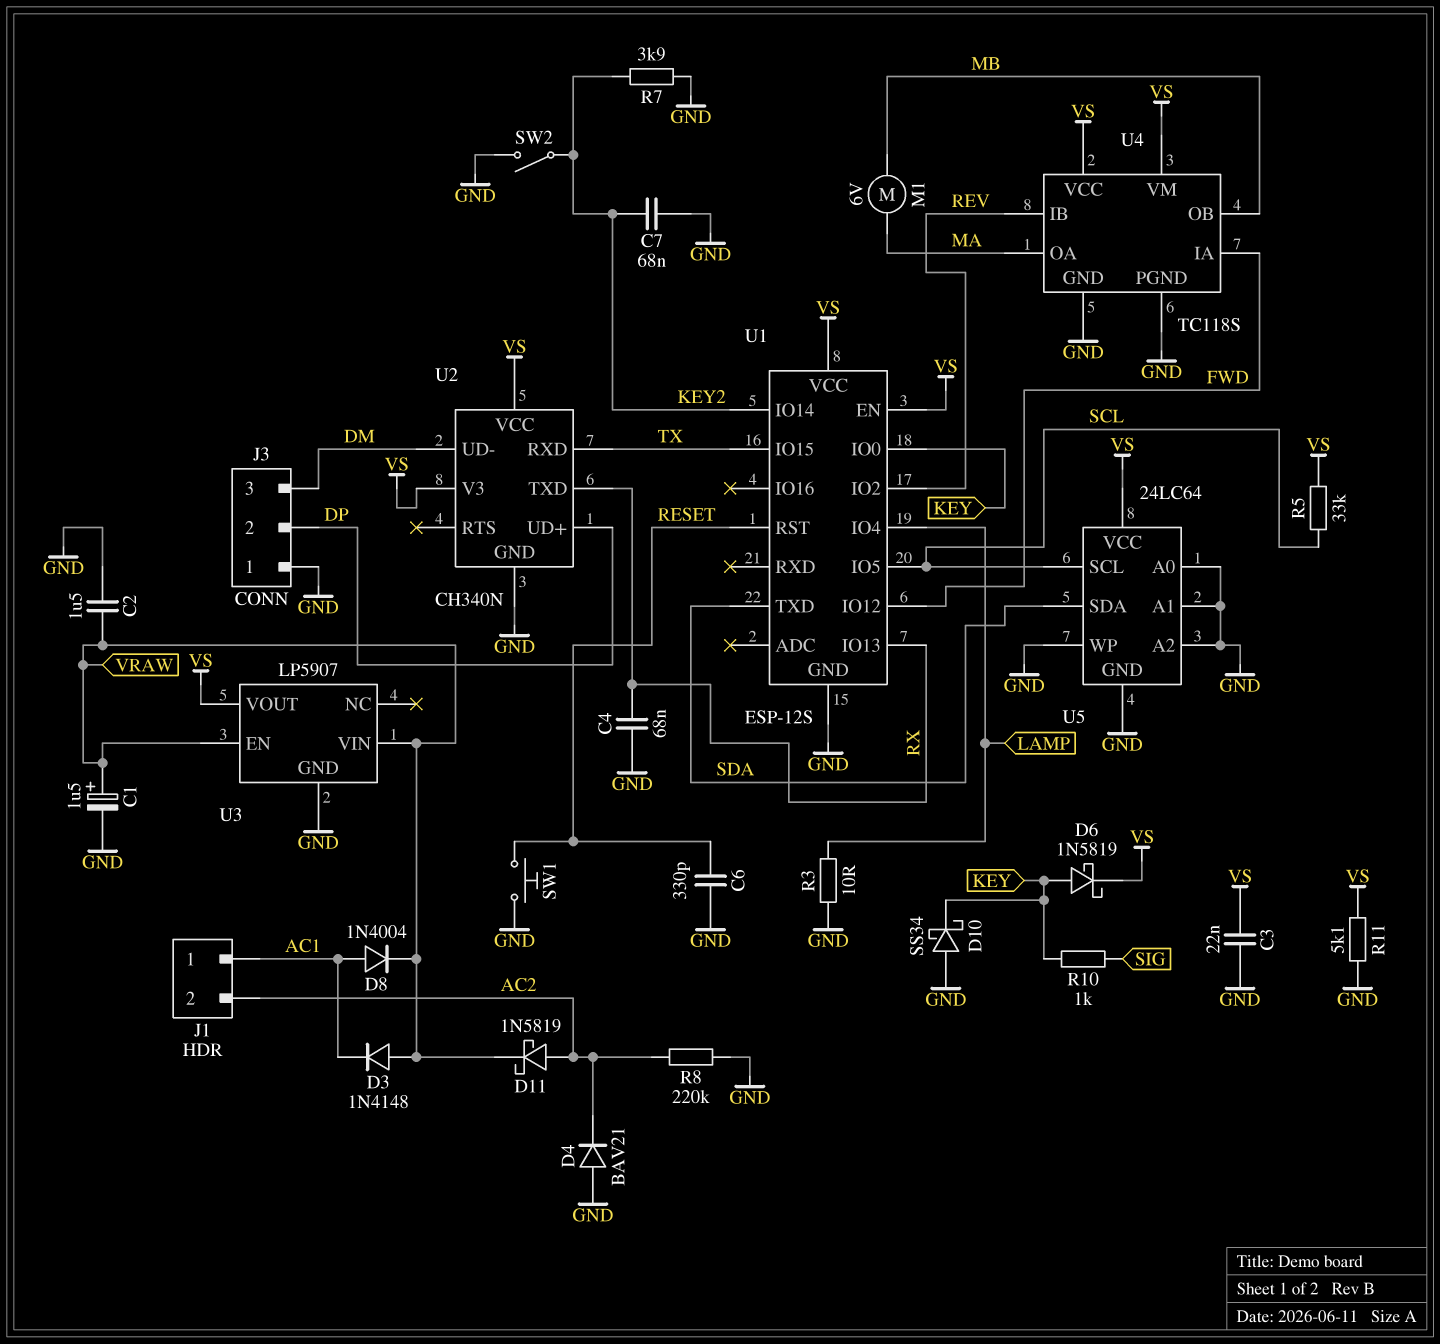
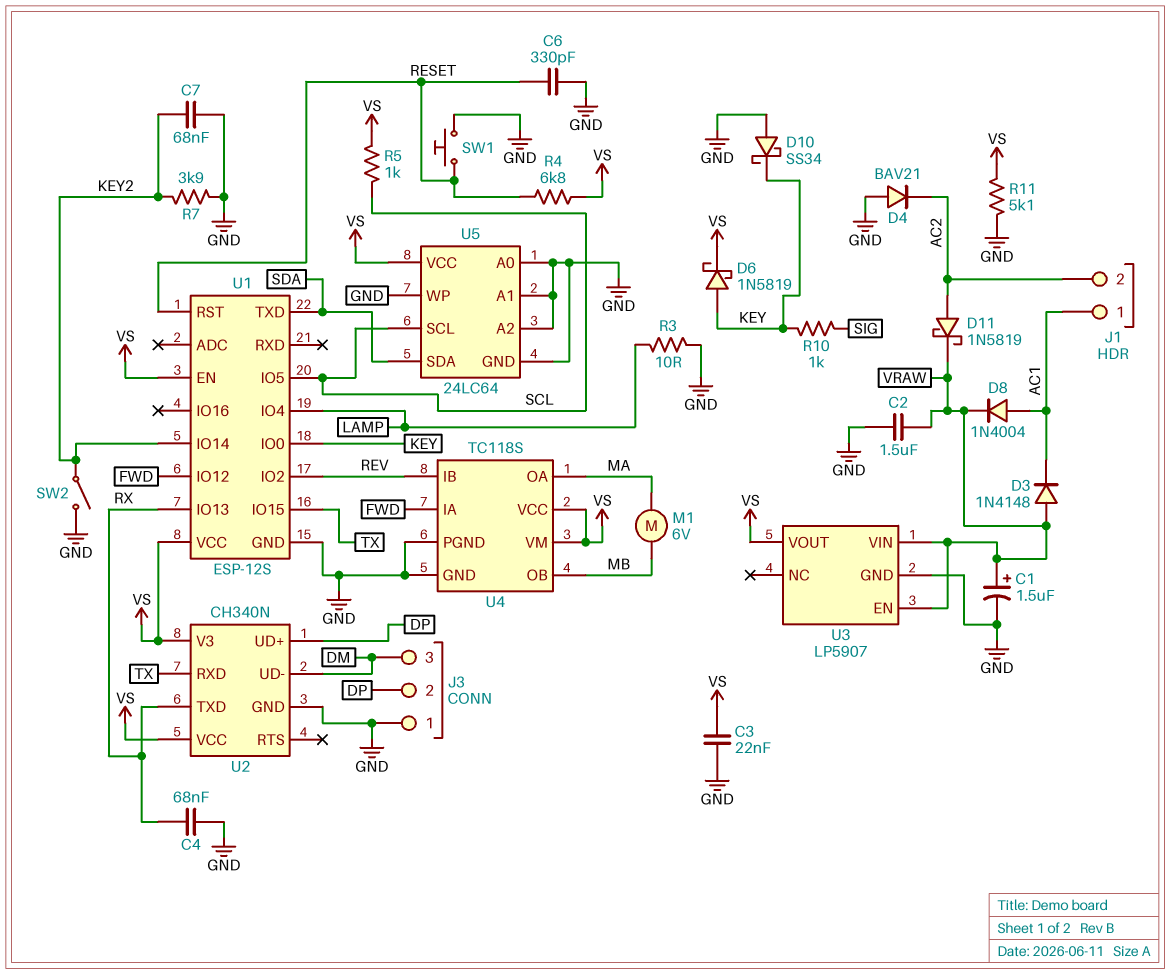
R4: none -> 6.8k (RESET, VS)
R5: 33k (SCL, VS) -> 1k (SCL, VS)
R8: 220k (AC2, GND) -> none

